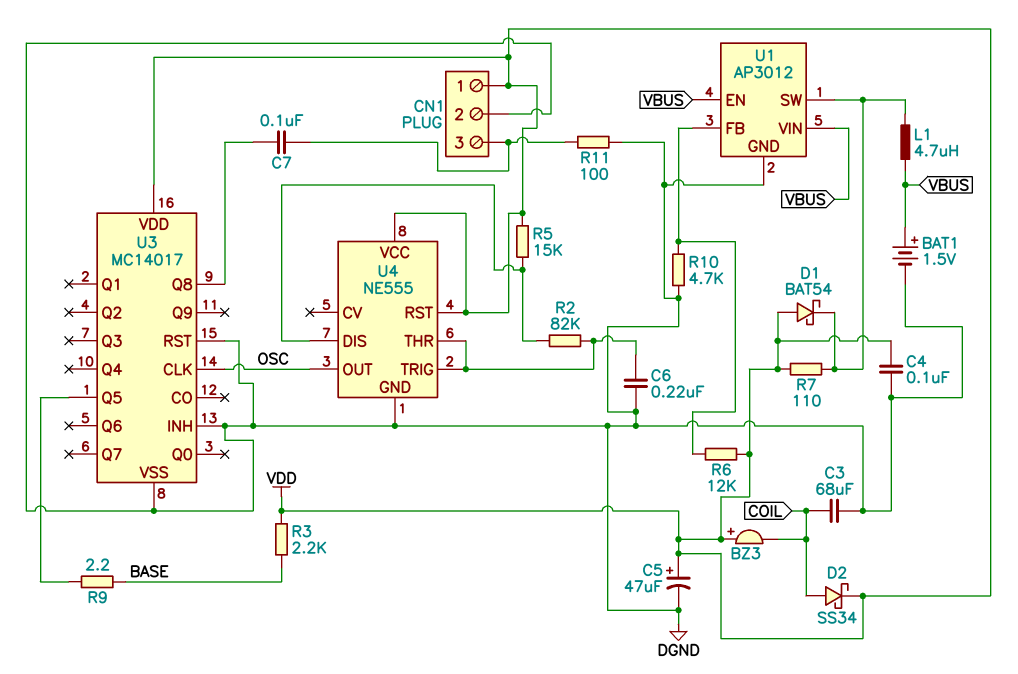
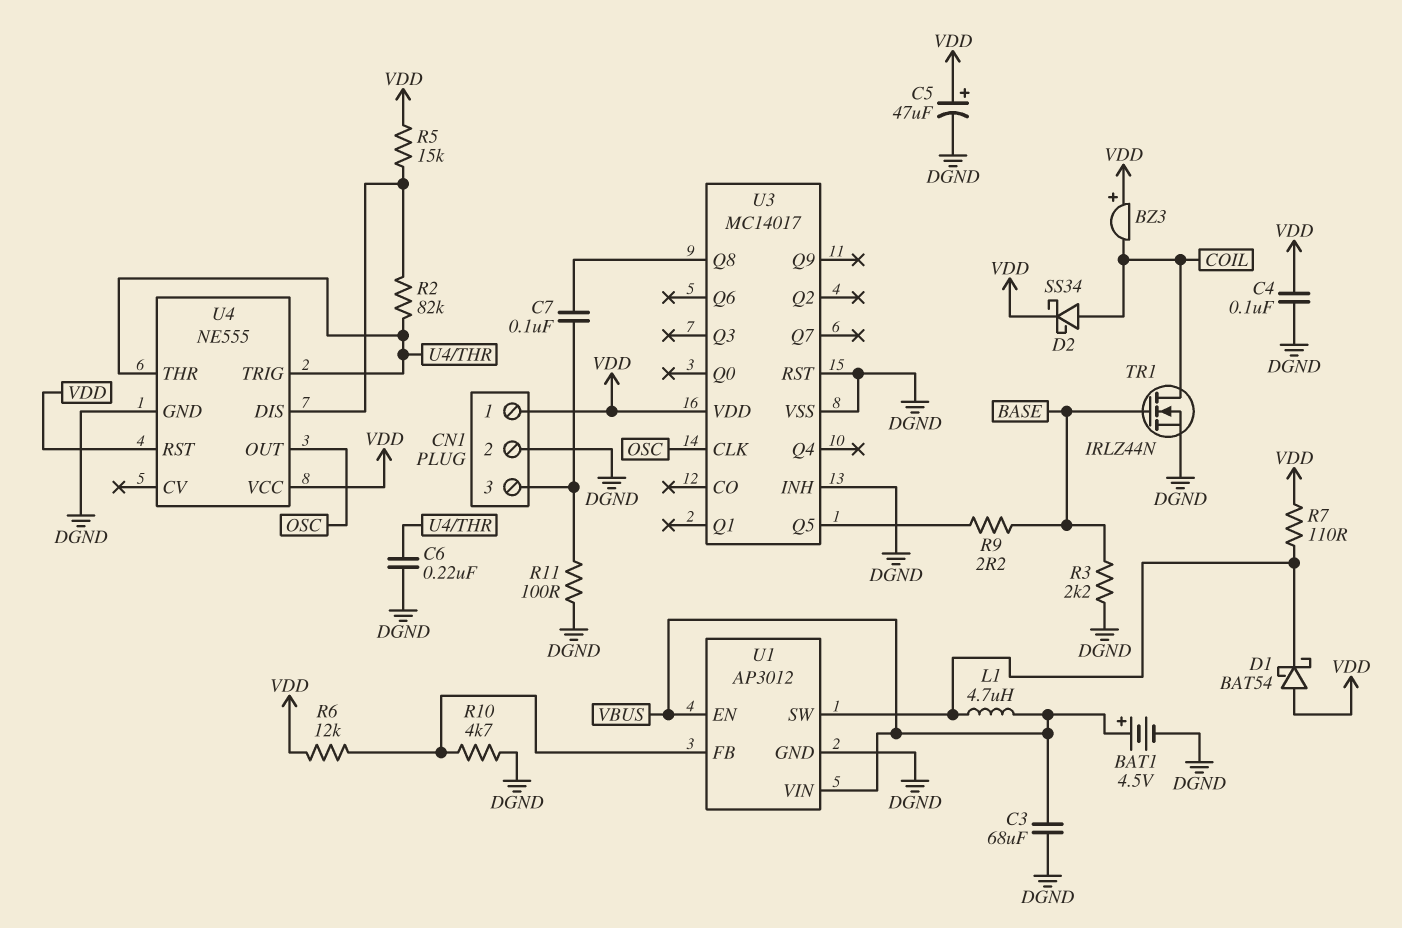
BAT1: 1.5V (plus VBUS, minus DGND) -> 4.5V (plus VBUS, minus DGND)
C3: 68uF (COIL, DGND) -> 68uF (DGND, VBUS)
R3: 2.2k (BASE, VDD) -> 2.2k (BASE, DGND)
TR1: none -> NMOS IRLZ44N (G BASE, D COIL, S DGND)

